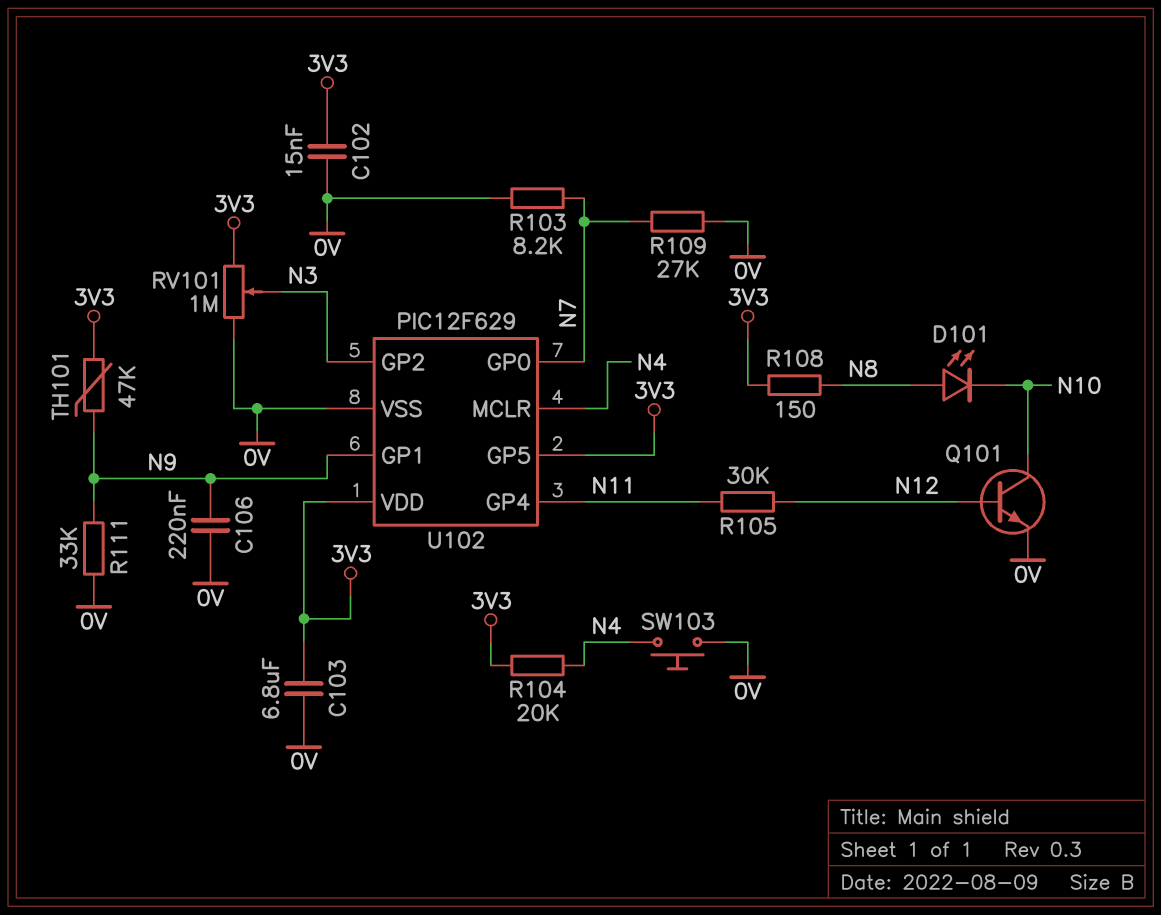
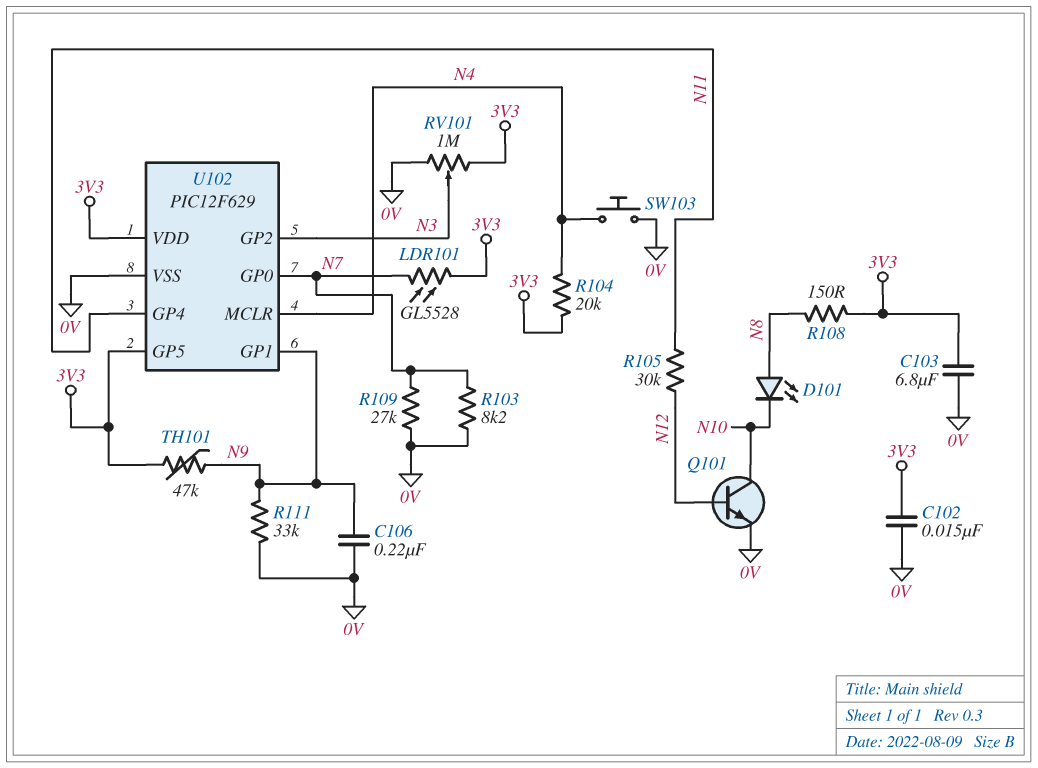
LDR101: none -> GL5528 (3V3, N7)

